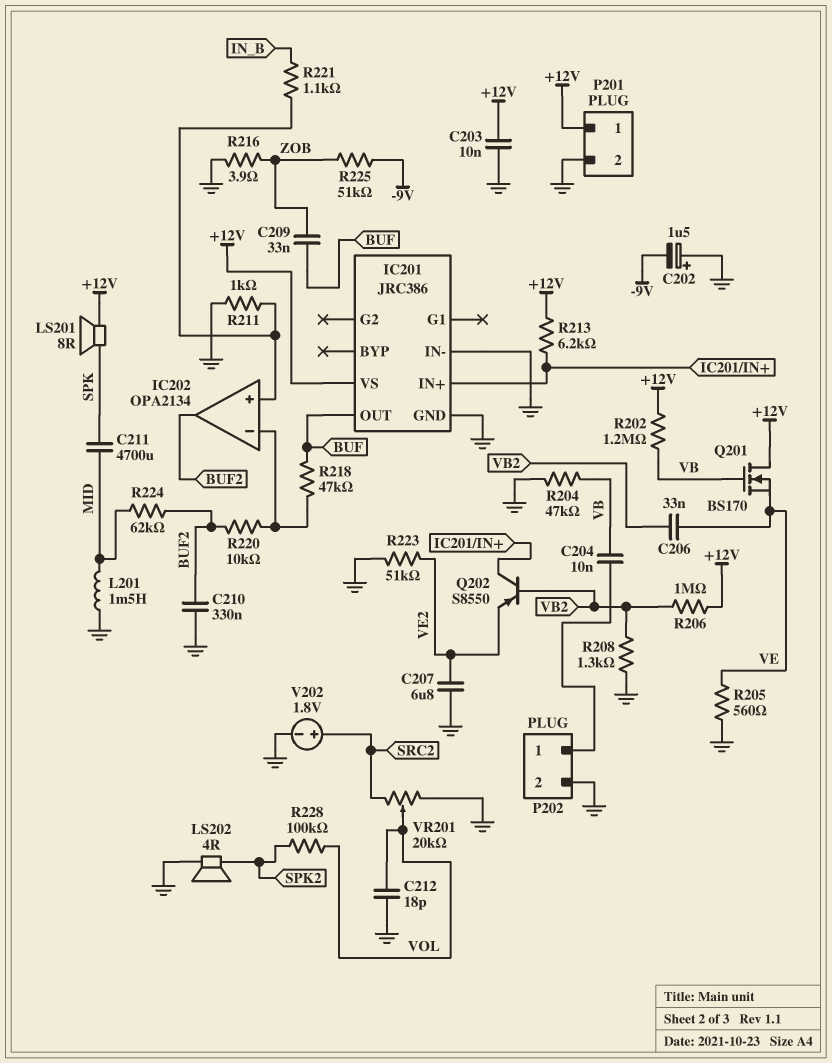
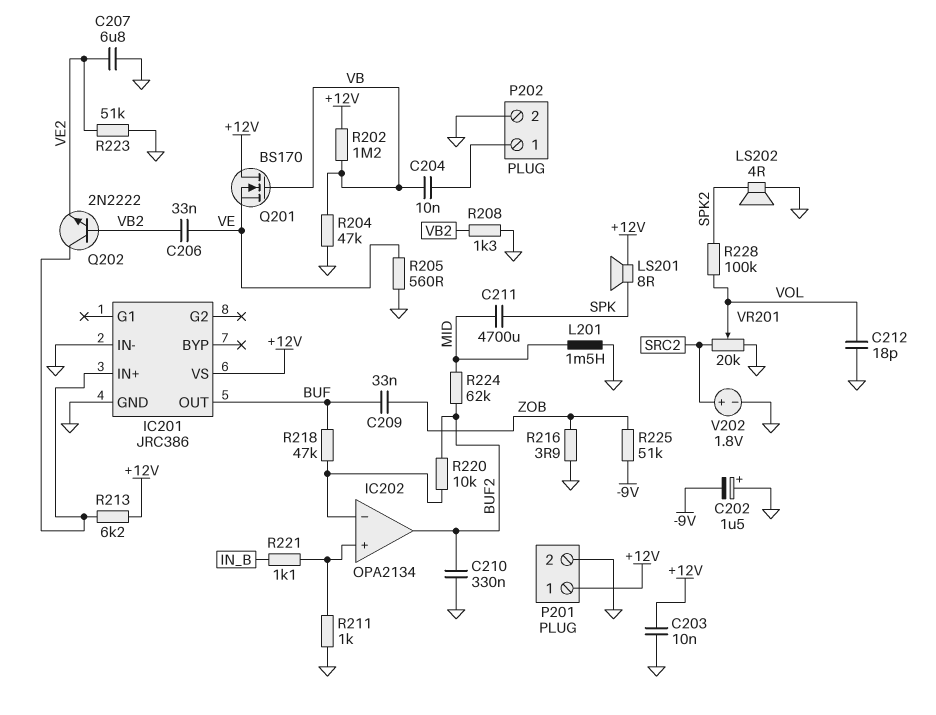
Q202: PNP S8550 (B VB2, C IC201/IN+, E VE2) -> NPN 2N2222 (B VB2, C IC201/IN+, E VE2)
R206: 1M (+12V, VB2) -> none

